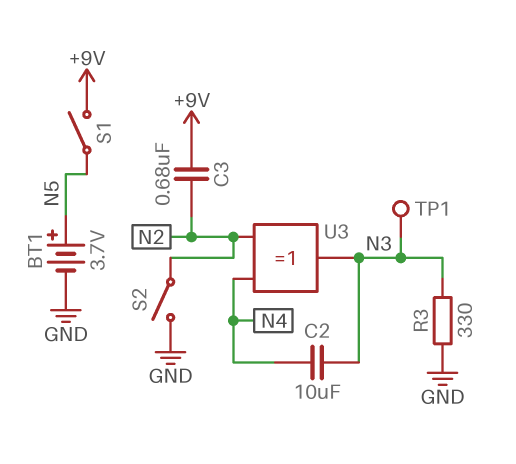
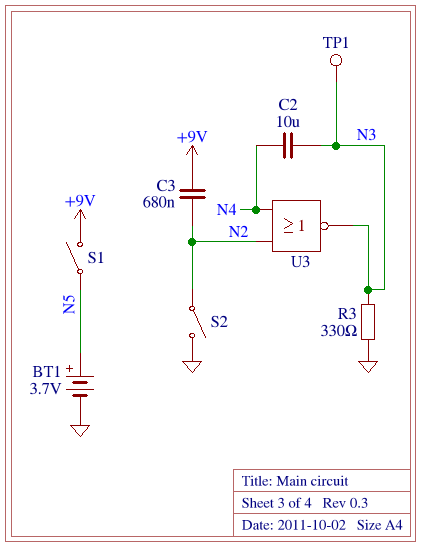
U3: XOR (in N2, in N4, out N3) -> NOR (in N2, in N4, out N3)

